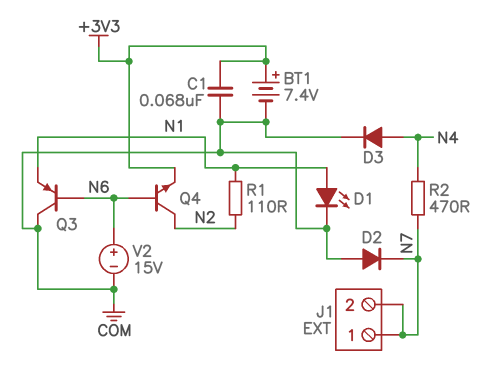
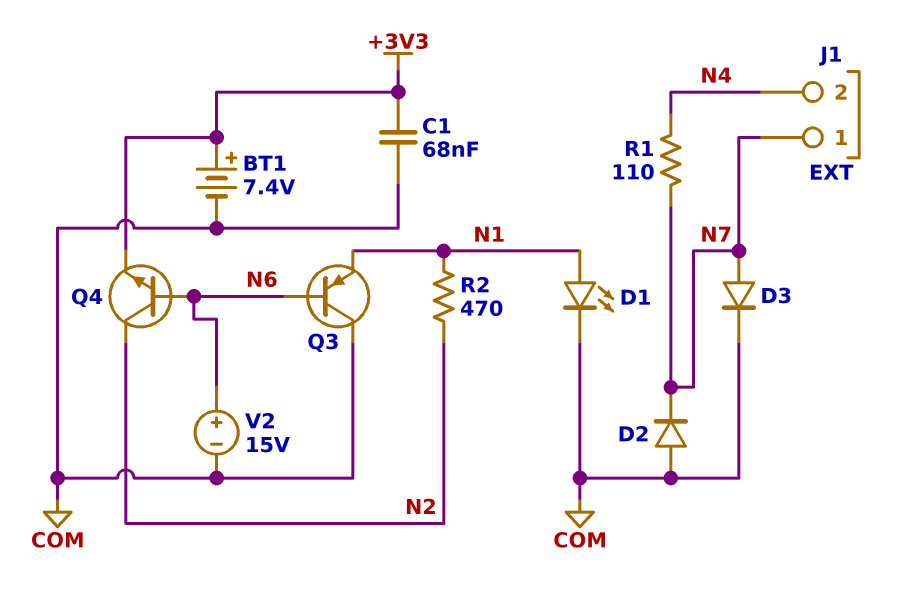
D3: diode (A N4, K COM) -> diode (A N7, K COM)
J1 pin 2: N7 -> N4
R1: 110 (N1, N2) -> 110 (N4, N7)
R2: 470 (N4, N7) -> 470 (N1, N2)

